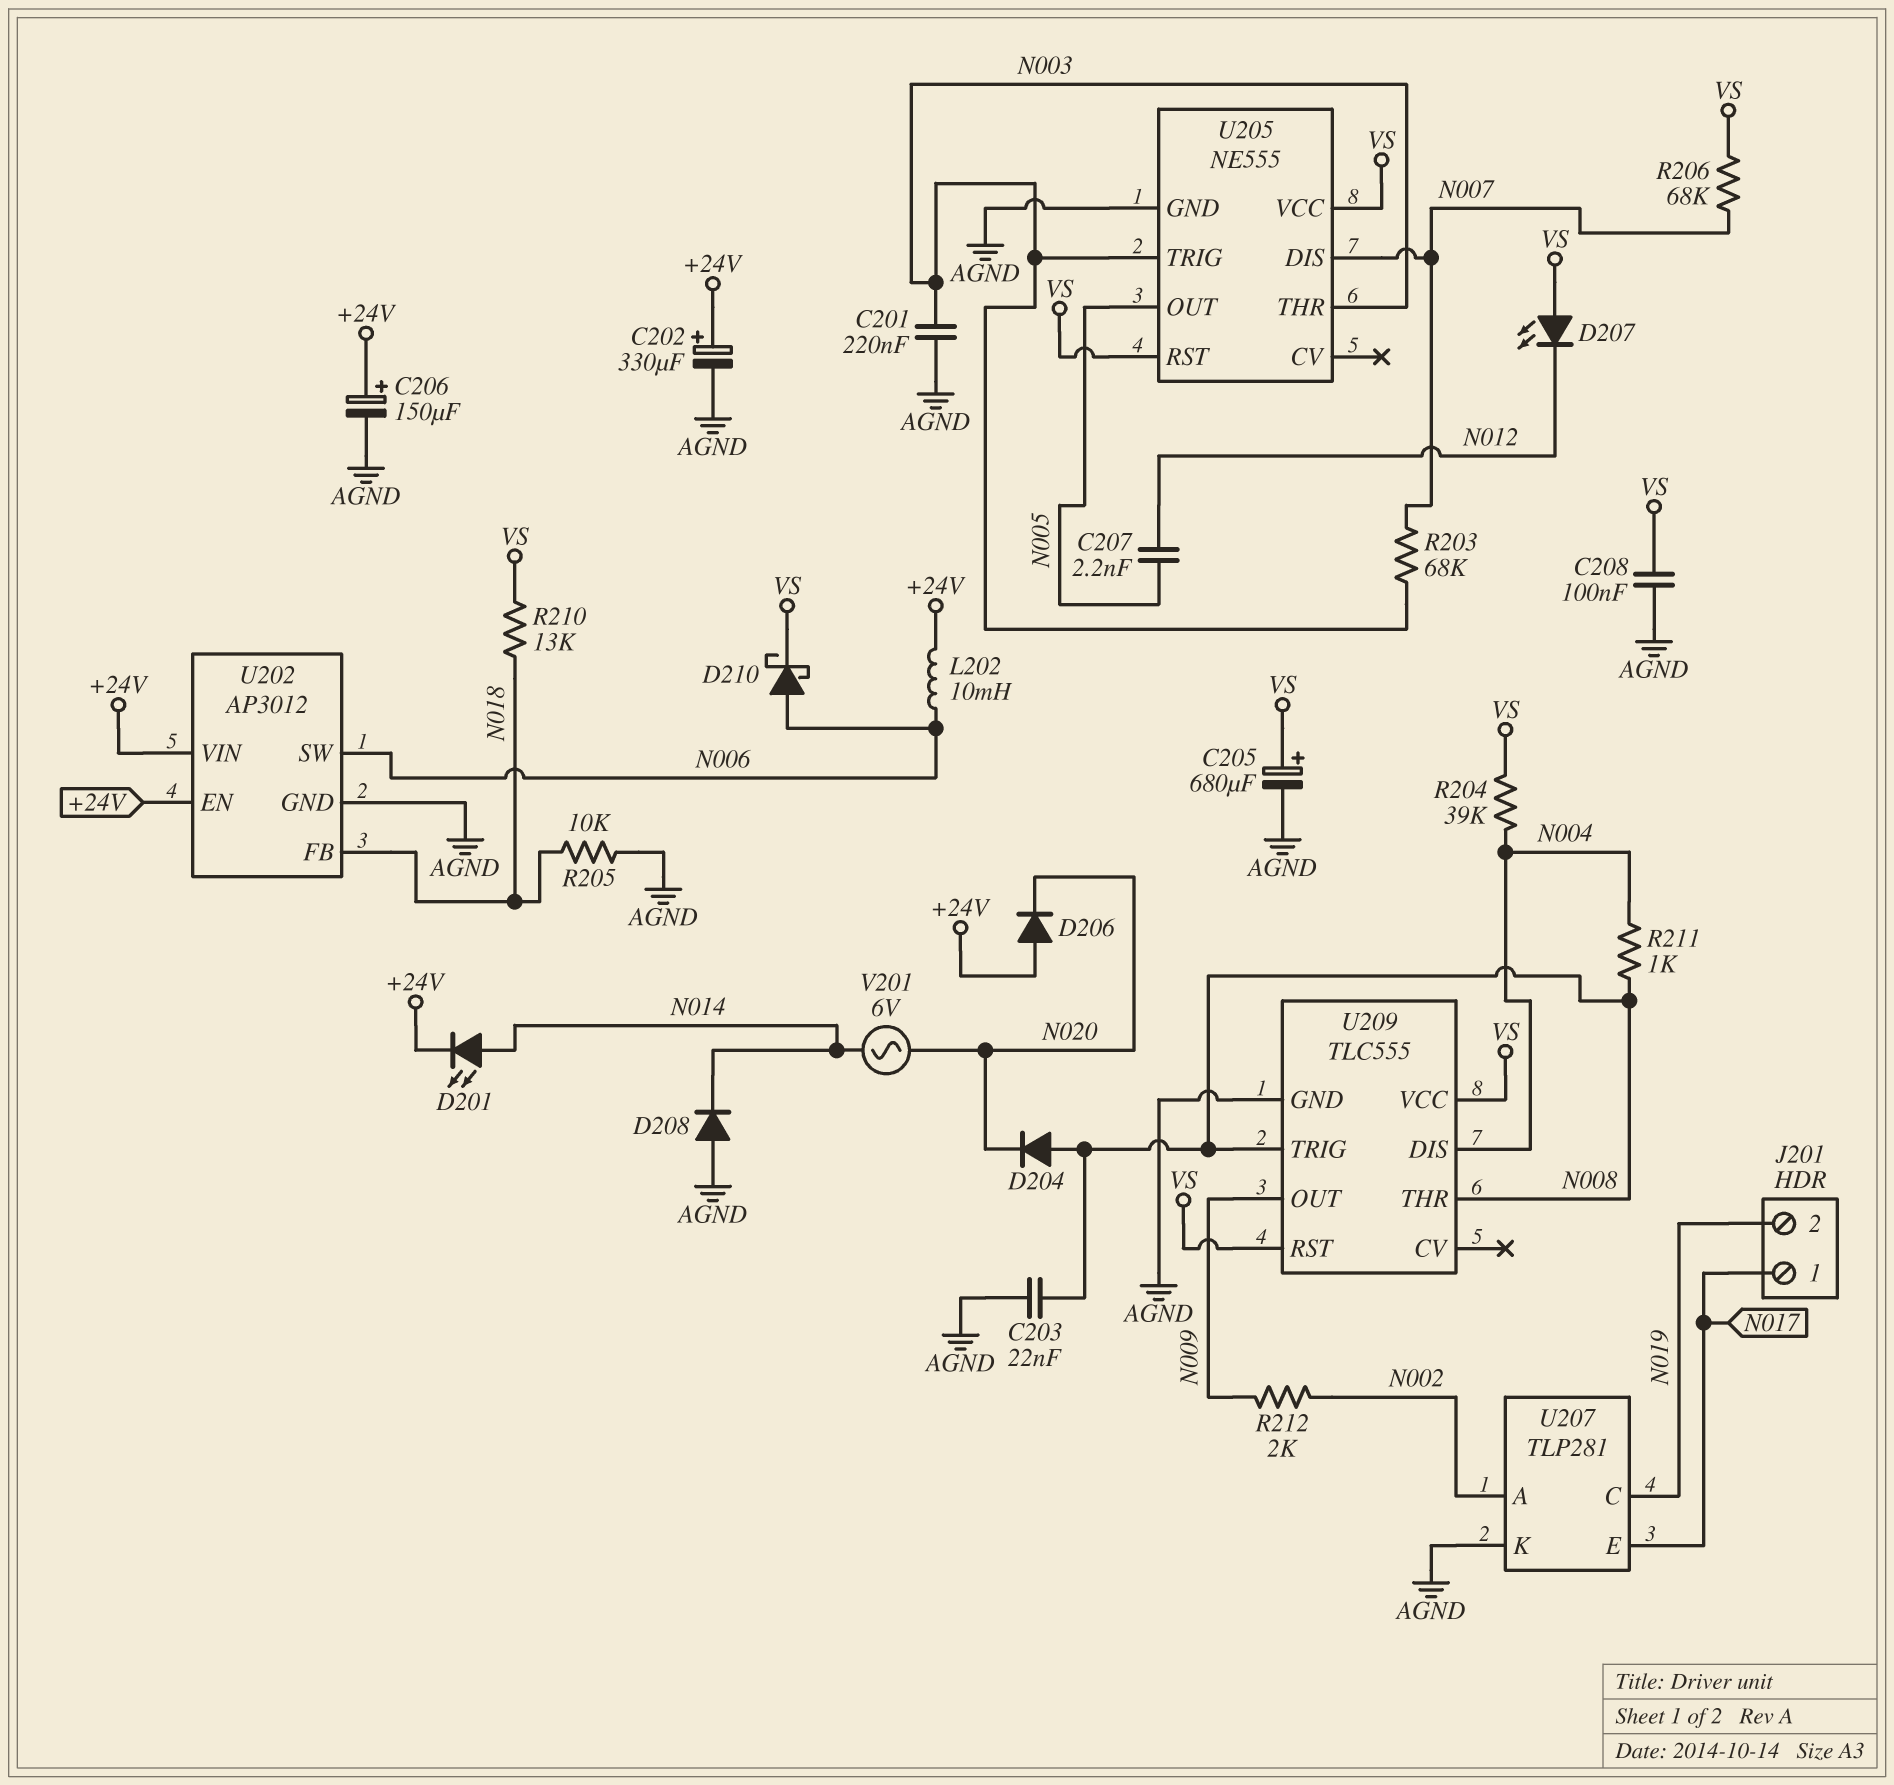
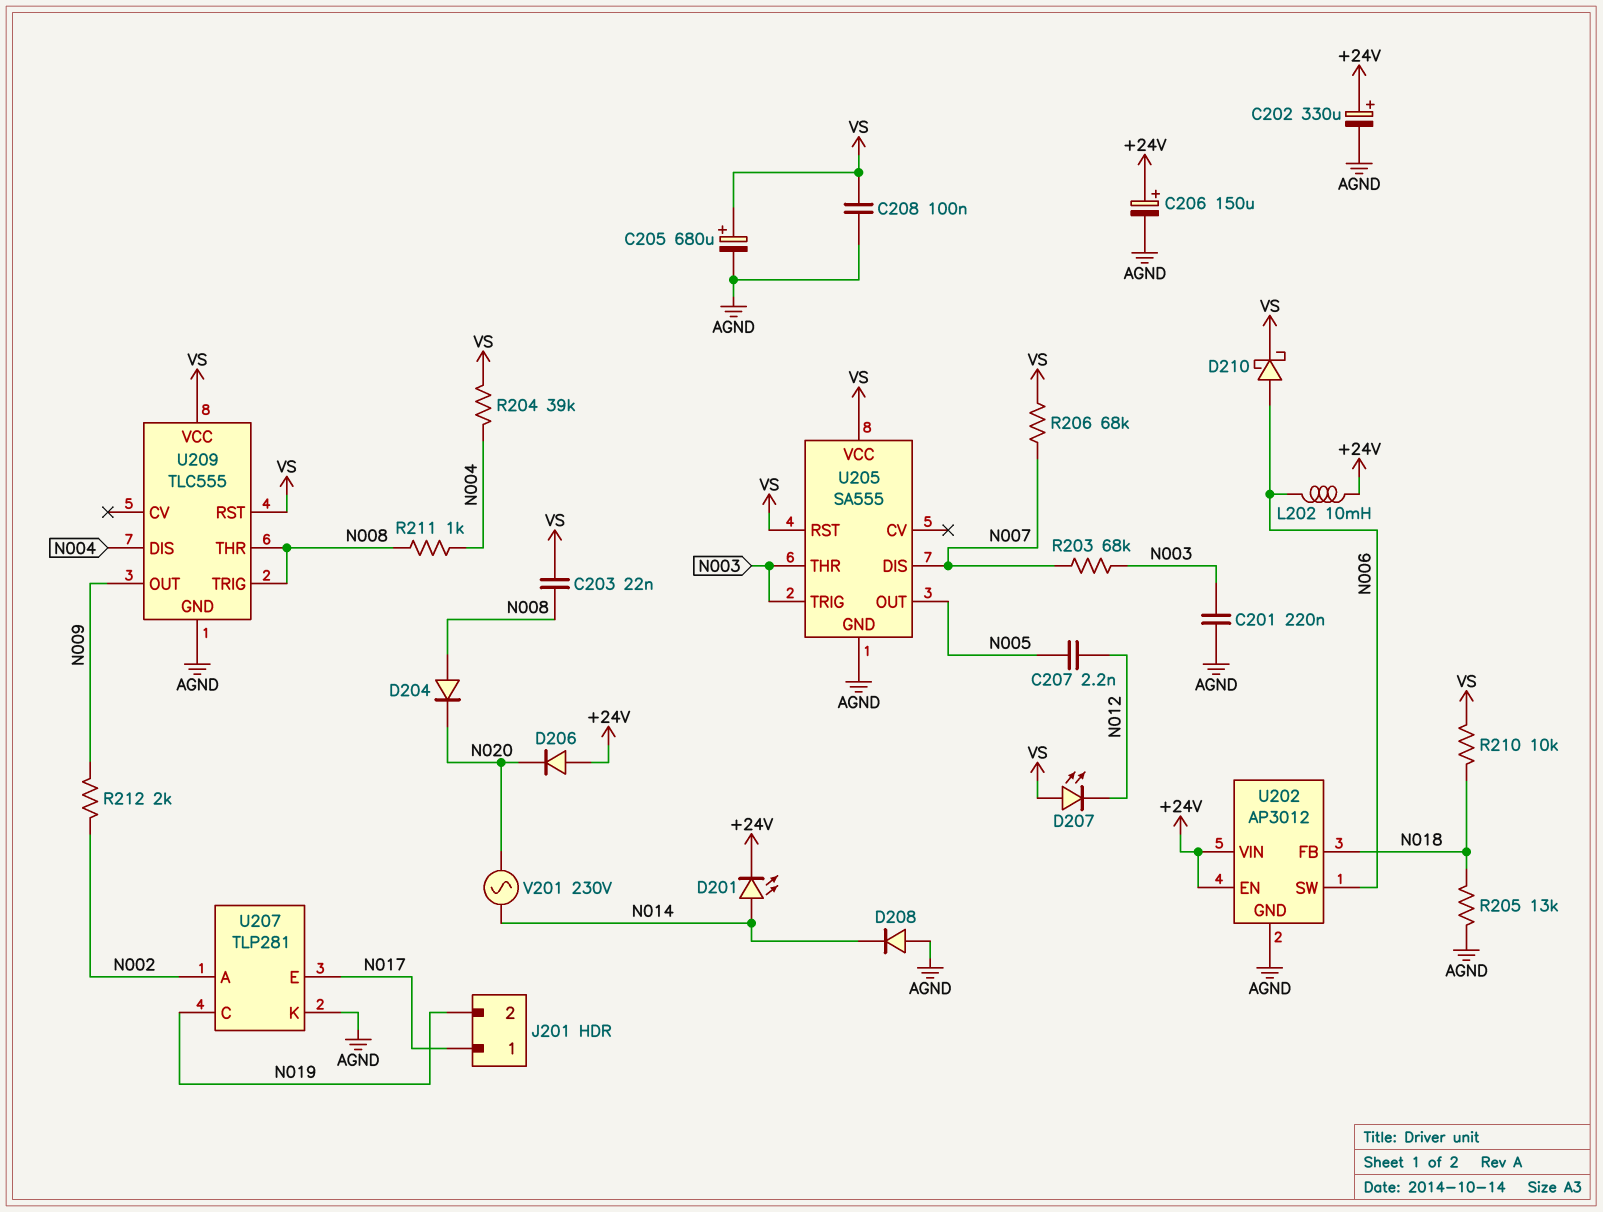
C203: 22nF (AGND, N008) -> 22nF (N008, VS)
R205: 10k (AGND, N018) -> 13k (AGND, N018)
R210: 13k (N018, VS) -> 10k (N018, VS)
U205: NE555 -> SA555
V201: AC 6V (N014, N020) -> AC 230V (N014, N020)

